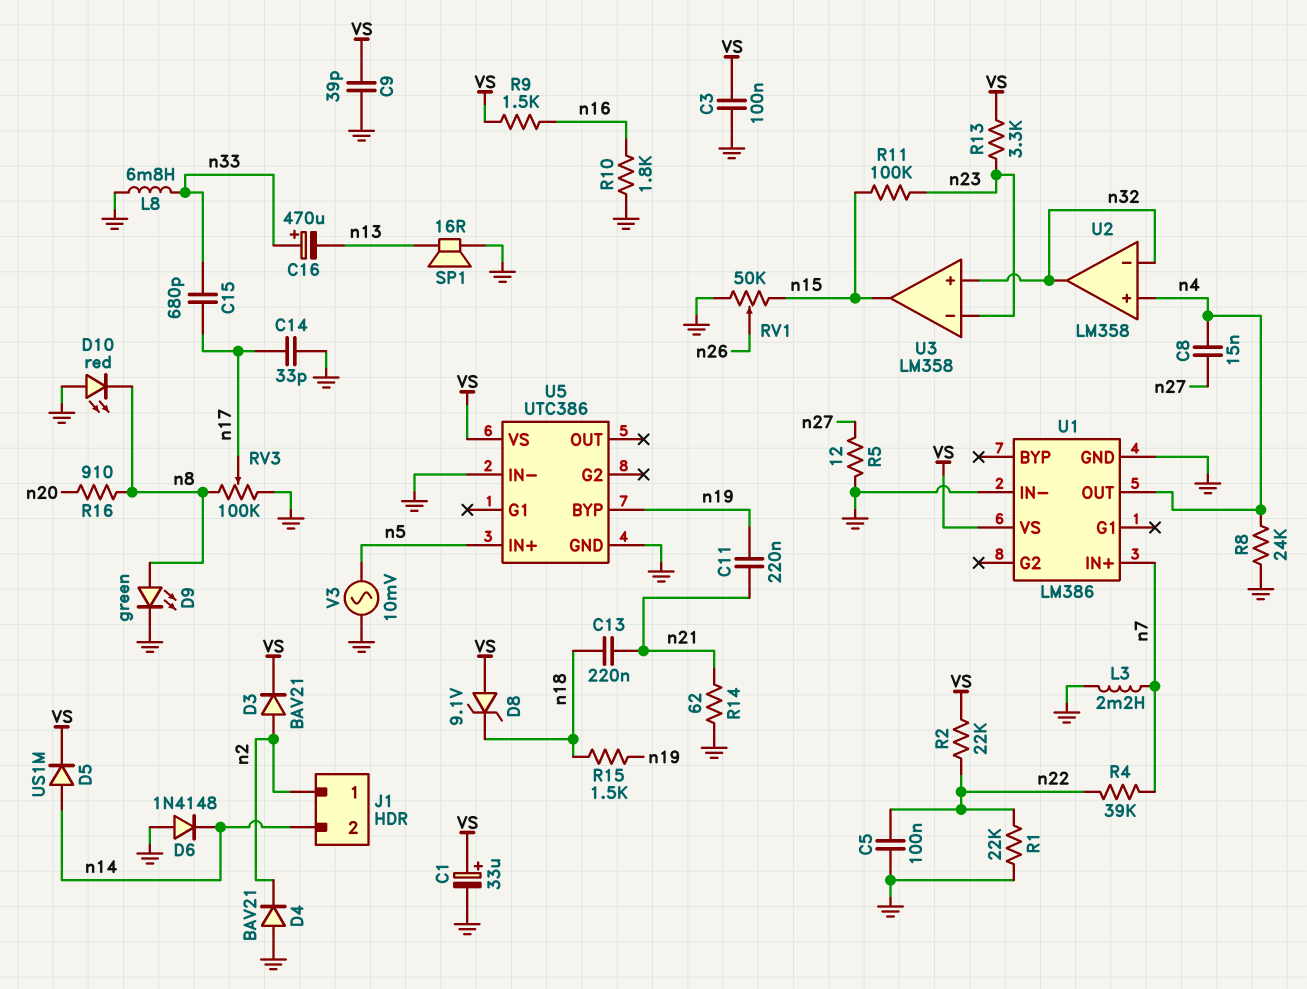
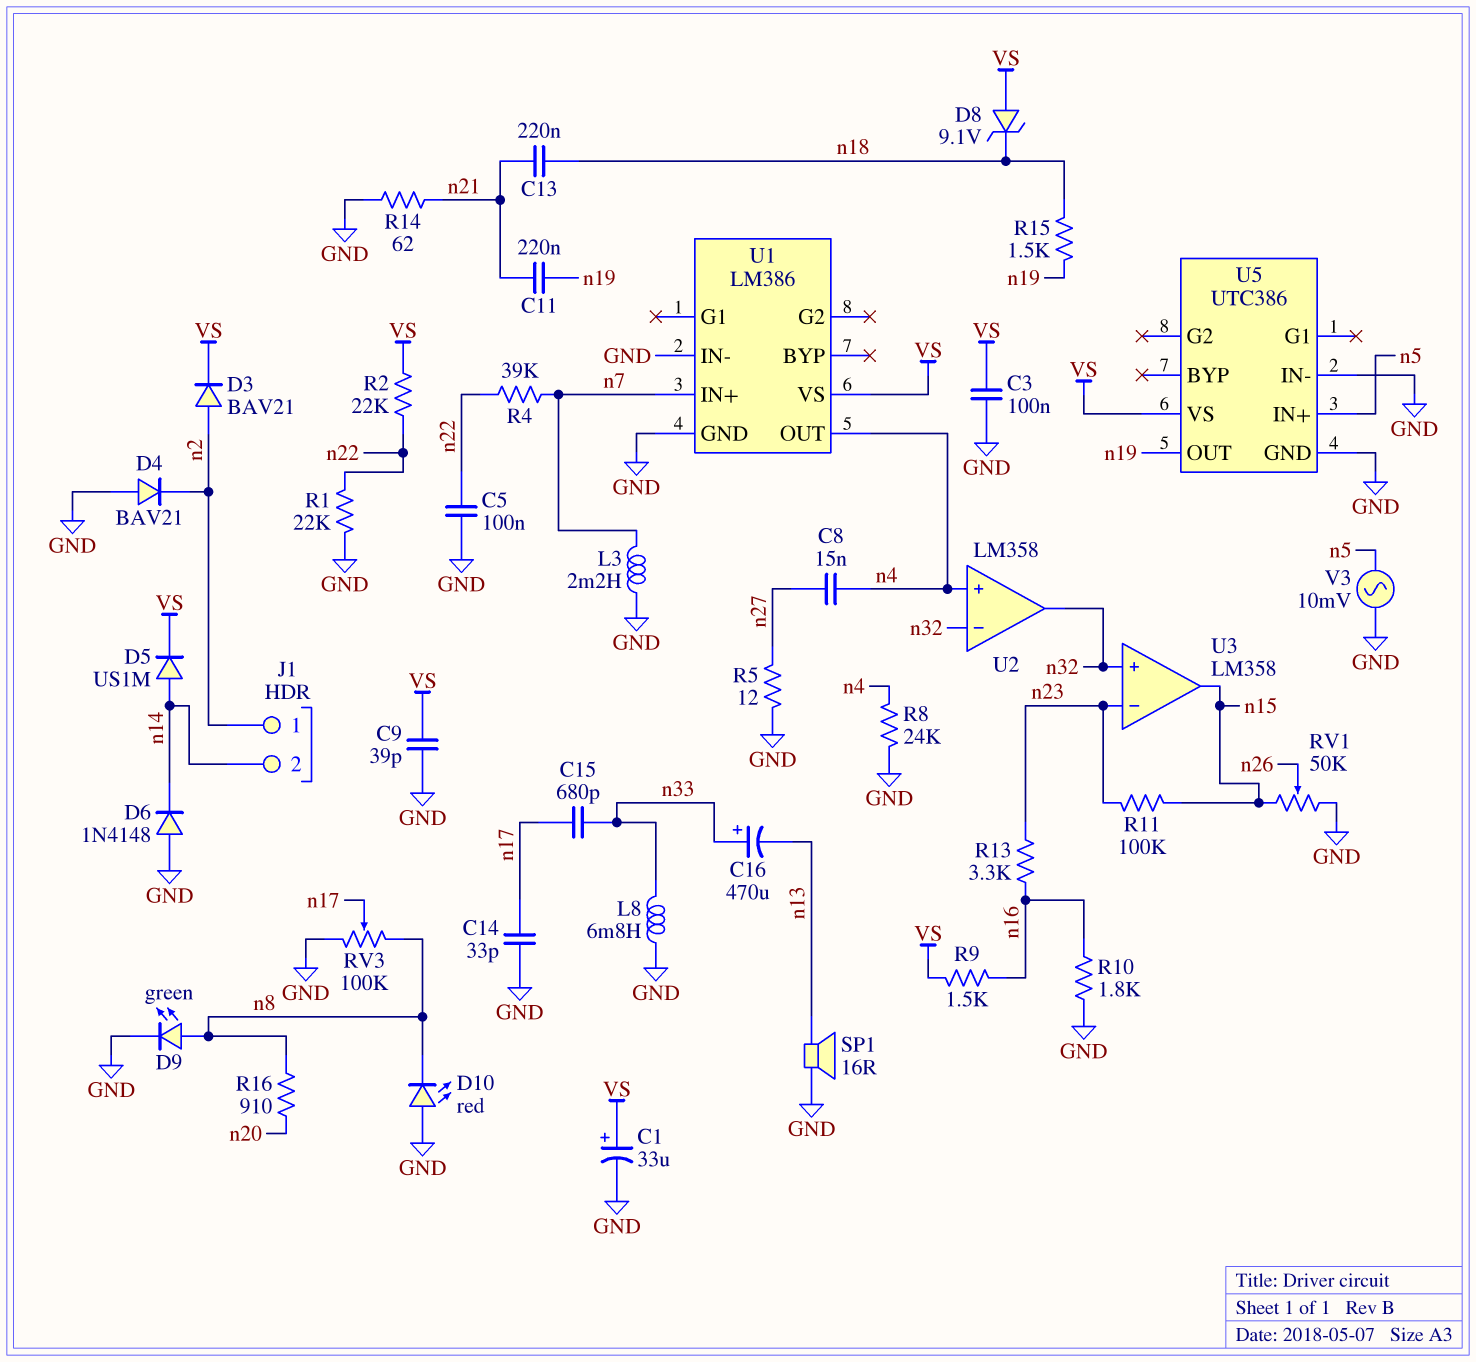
R13: 3.3k (VS, n23) -> 3.3k (n16, n23)
U5 pin BYP: n19 -> none
U5 pin OUT: none -> n19

